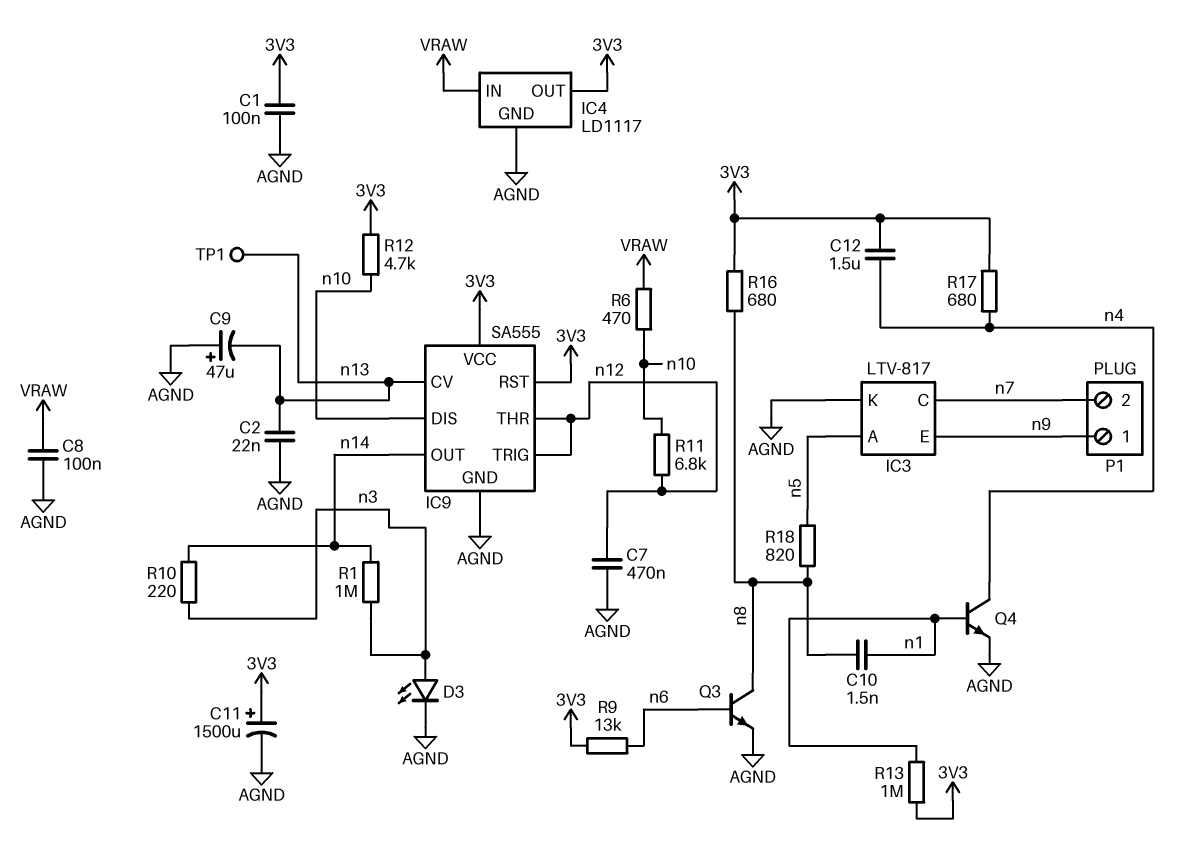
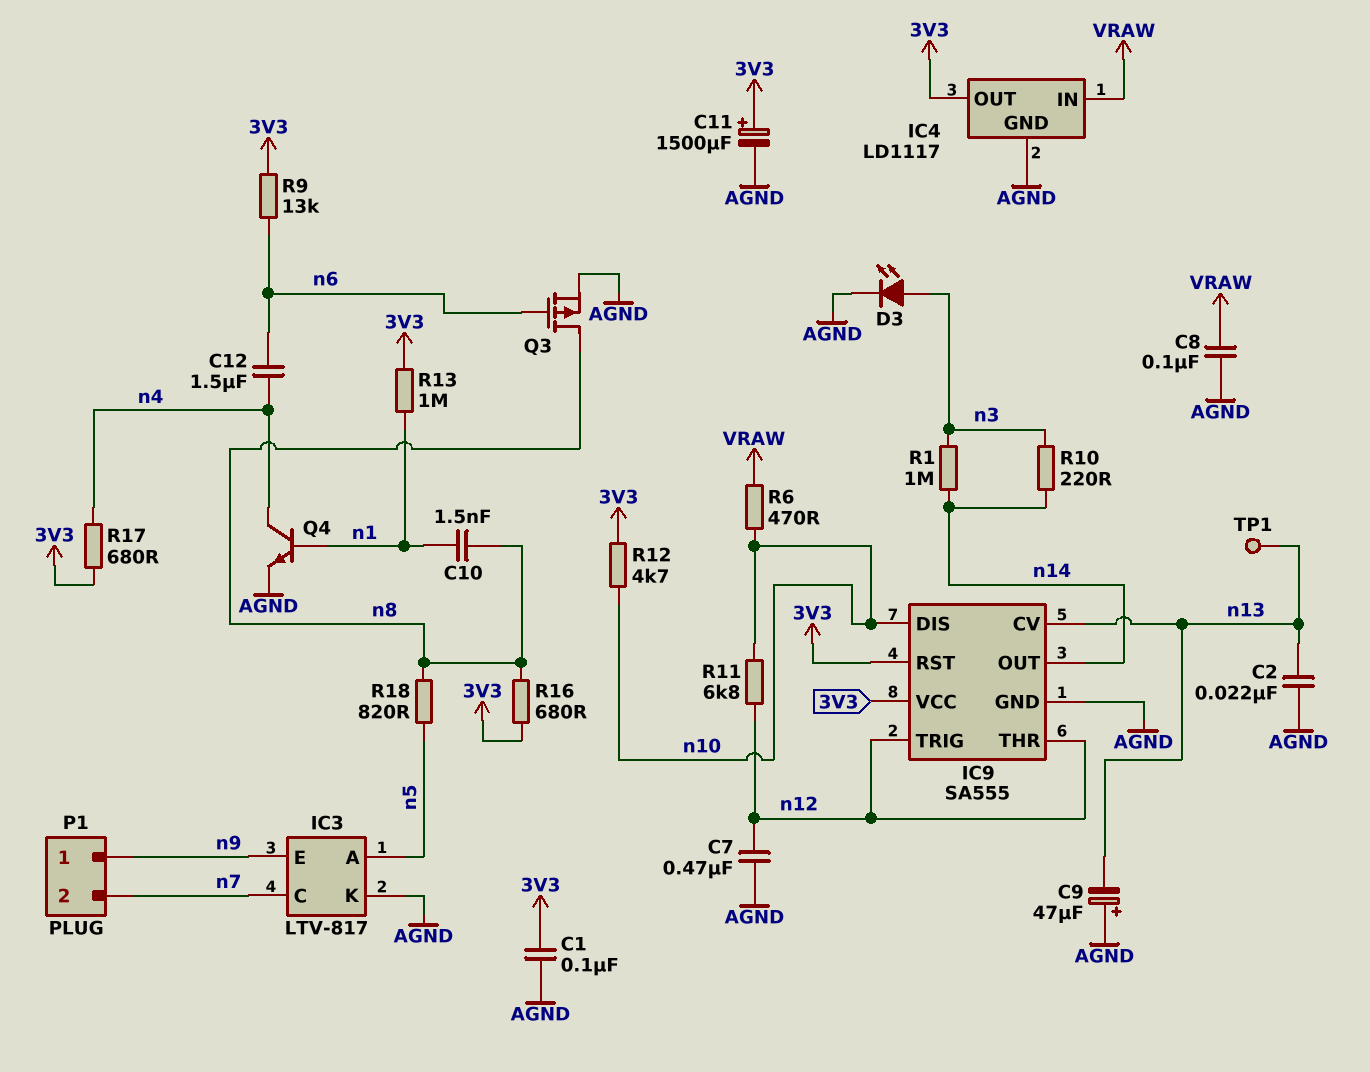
C12: 1.5uF (3V3, n4) -> 1.5uF (n4, n6)
Q3: NPN (B n6, C n8, E AGND) -> PMOS (G n6, D n8, S AGND)

